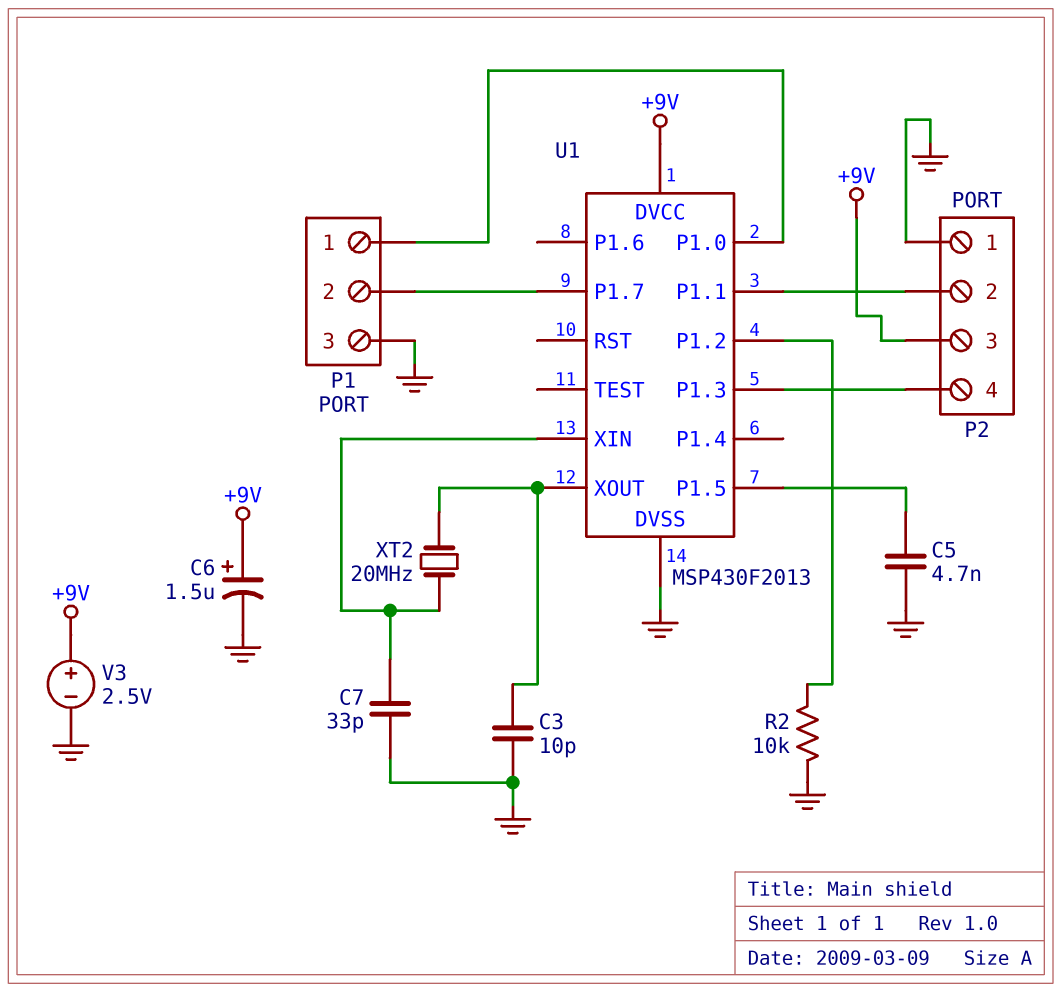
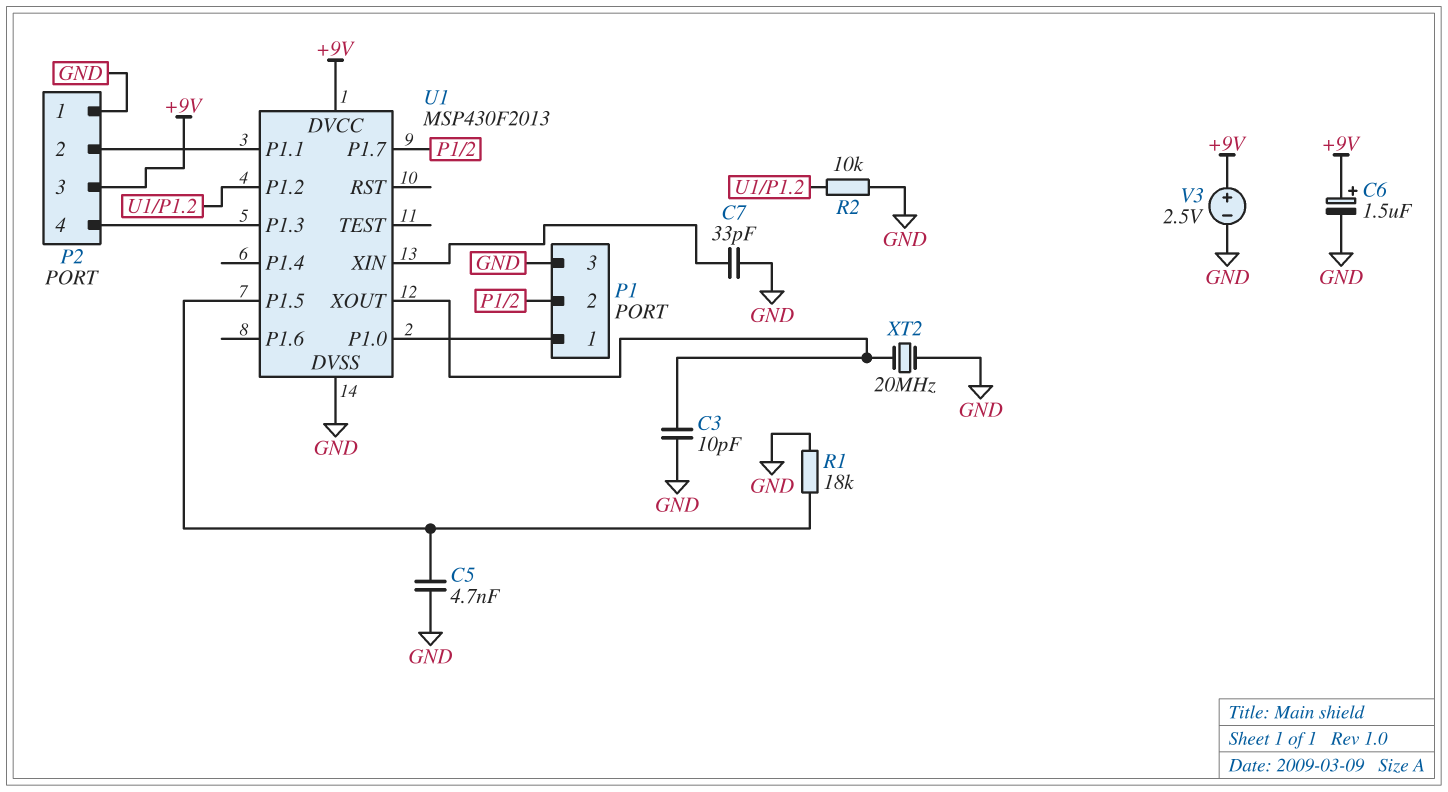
R1: none -> 18k (GND, U1/P1.5)
XT2: 20MHz (U1/XIN, U1/XOUT) -> 20MHz (GND, U1/XOUT)

